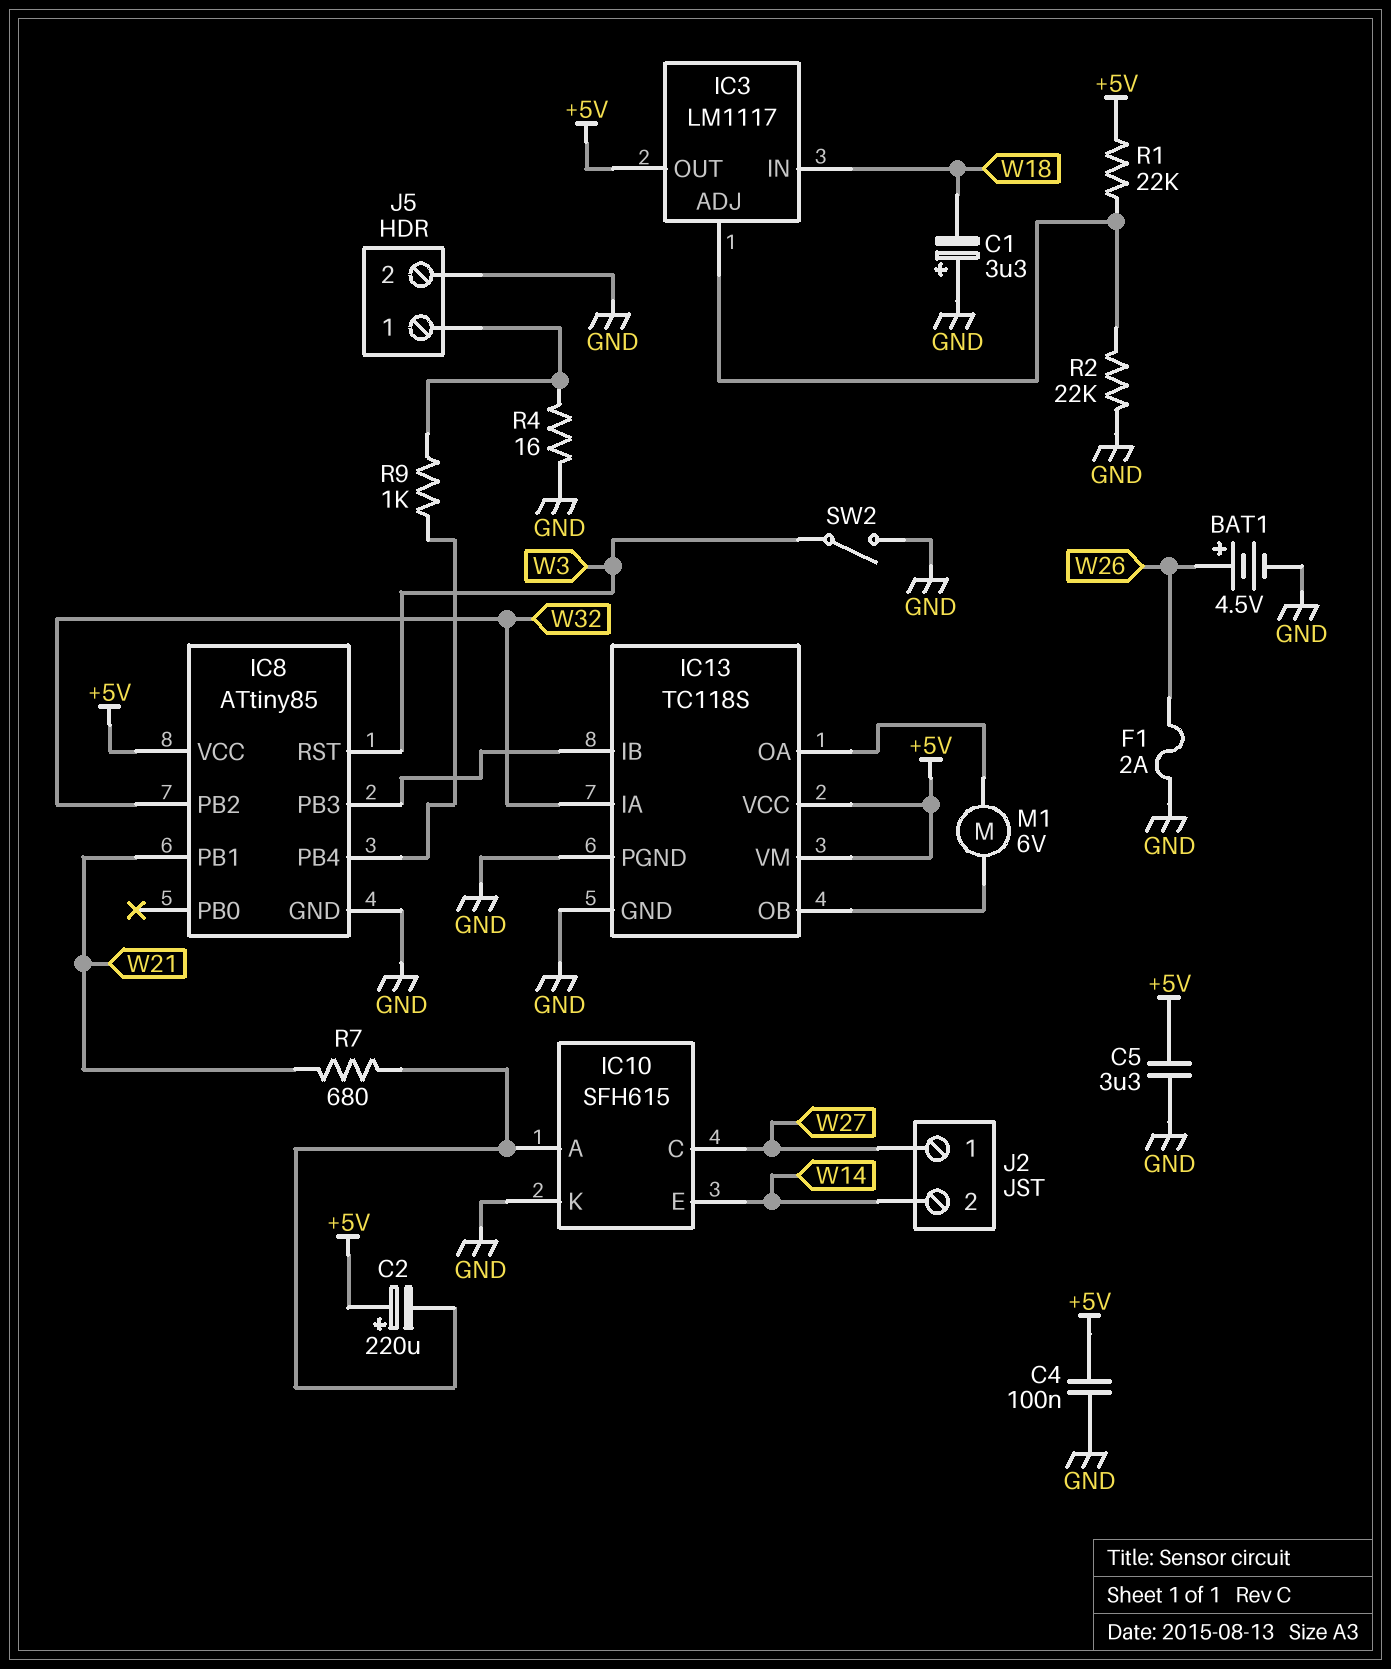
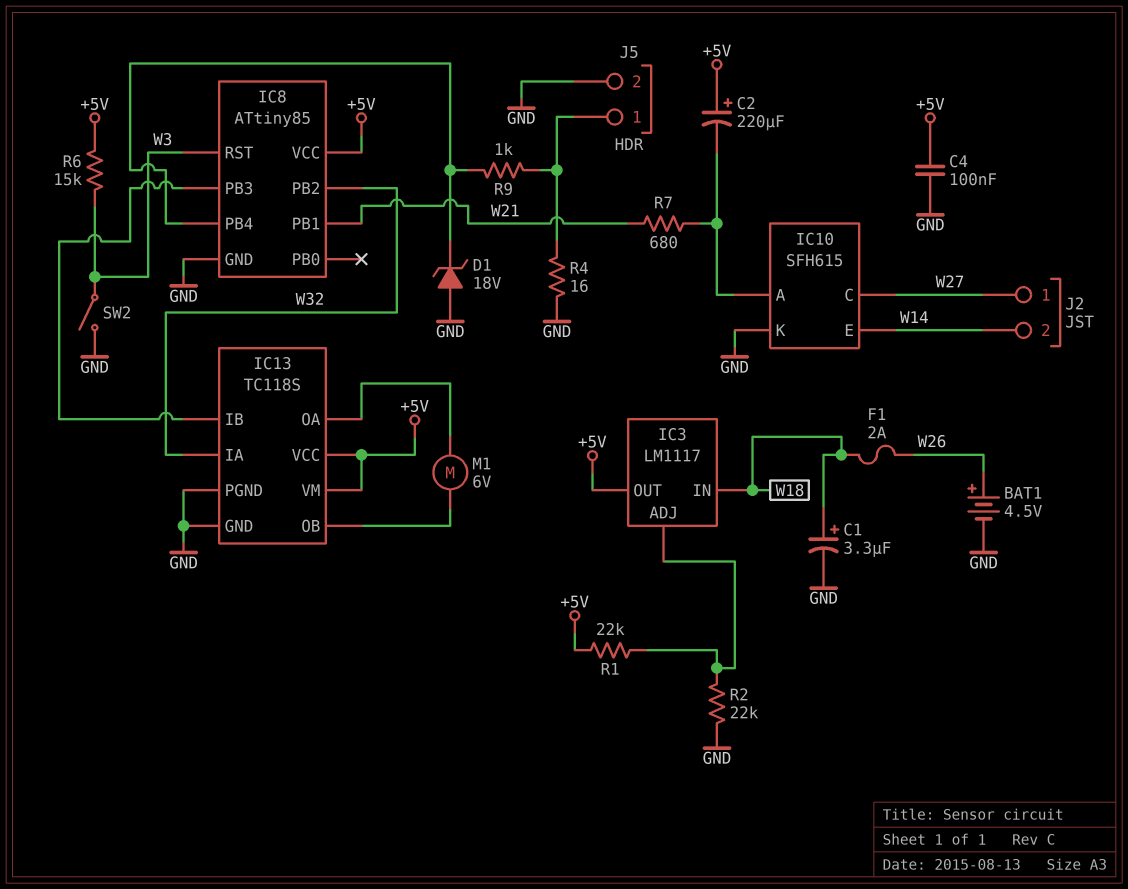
C1: 3.3uF (plus GND, minus W18) -> 3.3uF (plus W18, minus GND)
C5: 3.3uF (+5V, GND) -> none
D1: none -> zener 18V (A GND, K IC8/PB4)
F1: 2A (GND, W26) -> 2A (W18, W26)
R6: none -> 15k (+5V, W3)

